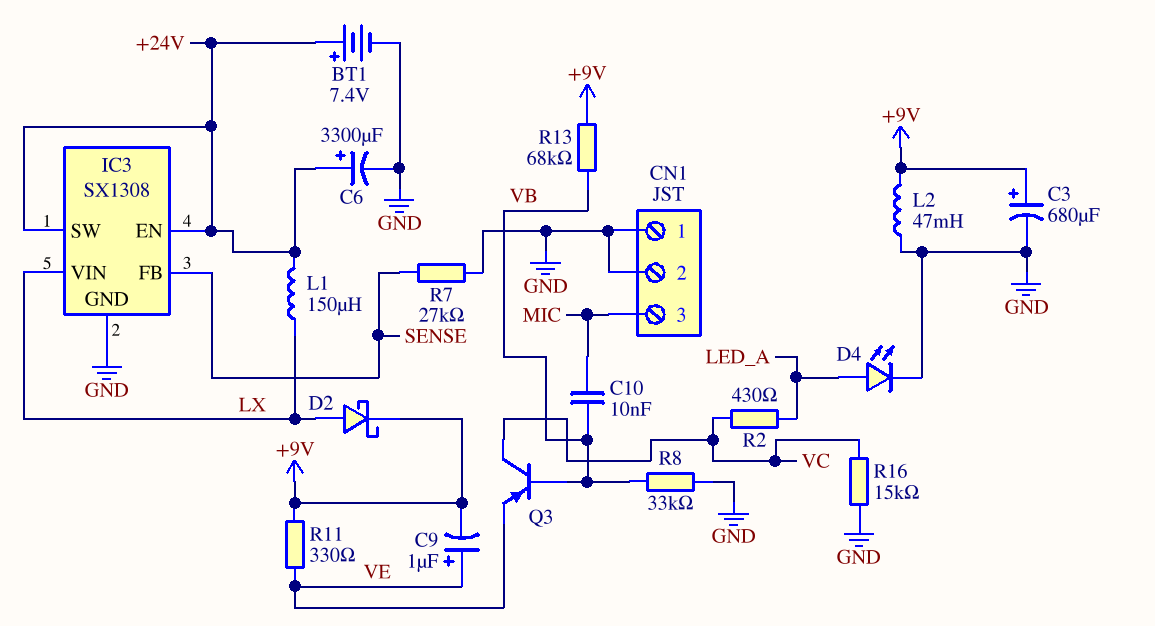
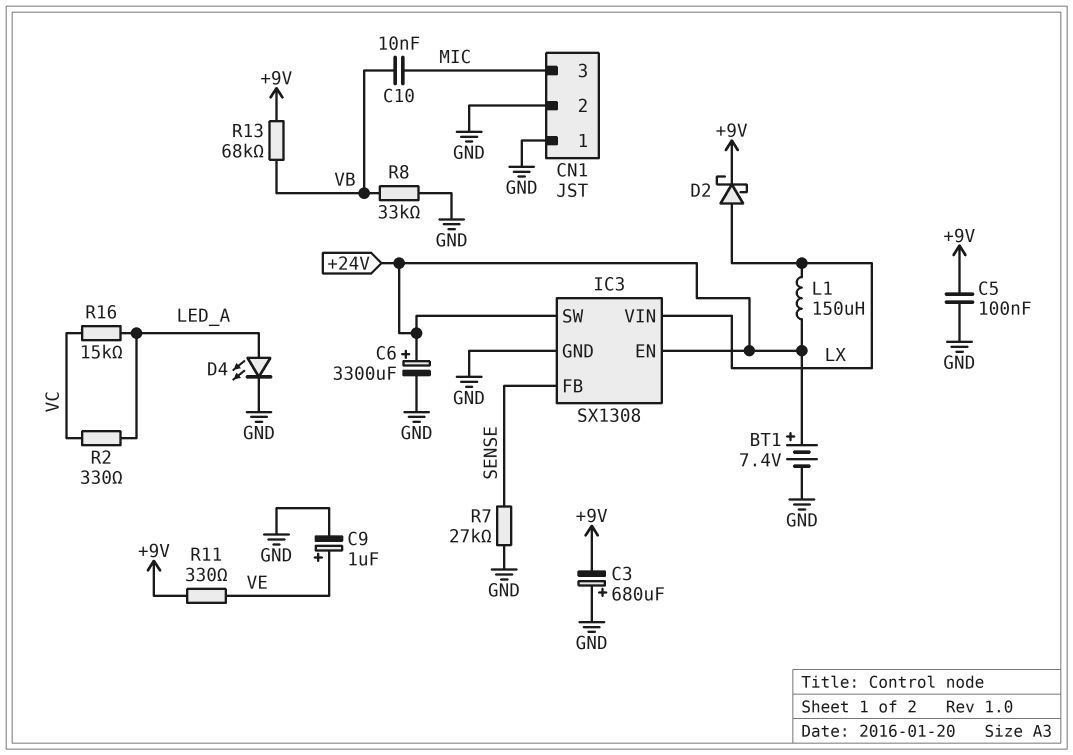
C3: 680uF (plus +9V, minus GND) -> 680uF (plus GND, minus +9V)
C5: none -> 100nF (+9V, GND)
C9: 1uF (plus VE, minus +9V) -> 1uF (plus VE, minus GND)
L2: 47mH (+9V, GND) -> none
Q3: PNP (B VB, C VC, E VE) -> none
R2: 430 (LED_A, VC) -> 330 (LED_A, VC)
R16: 15k (GND, VC) -> 15k (LED_A, VC)

